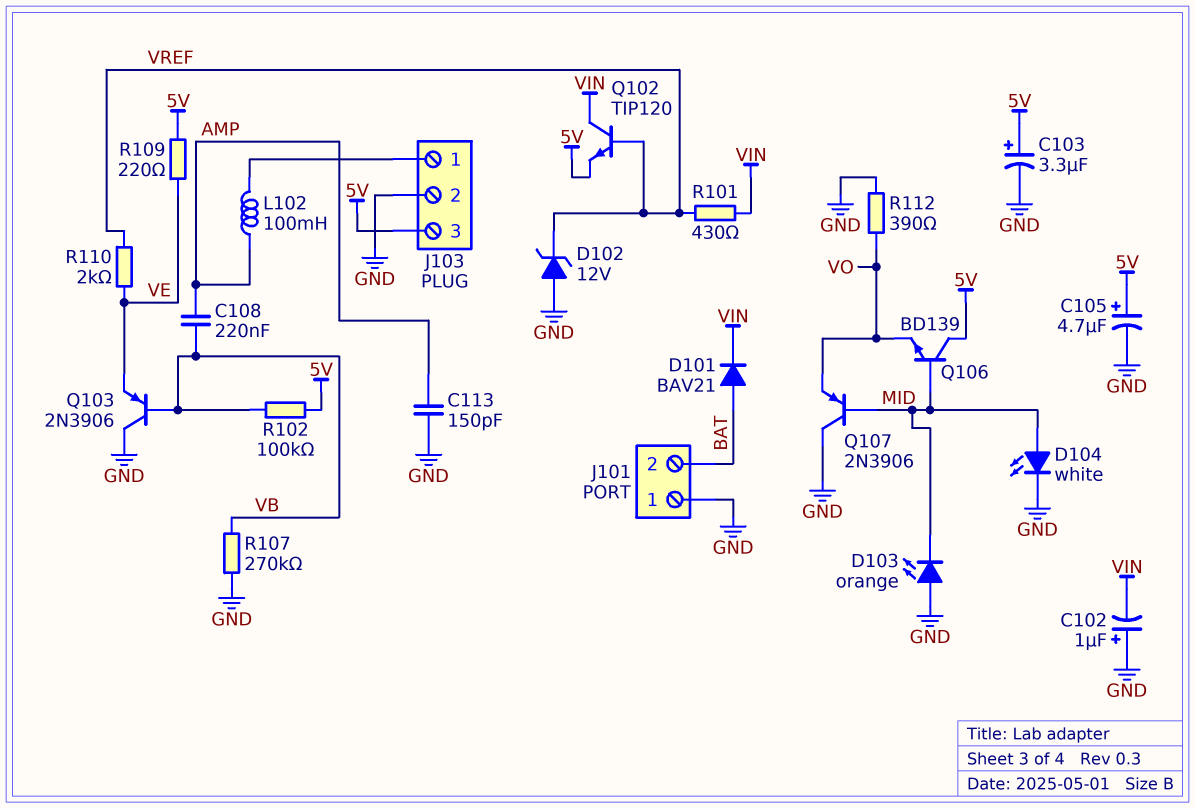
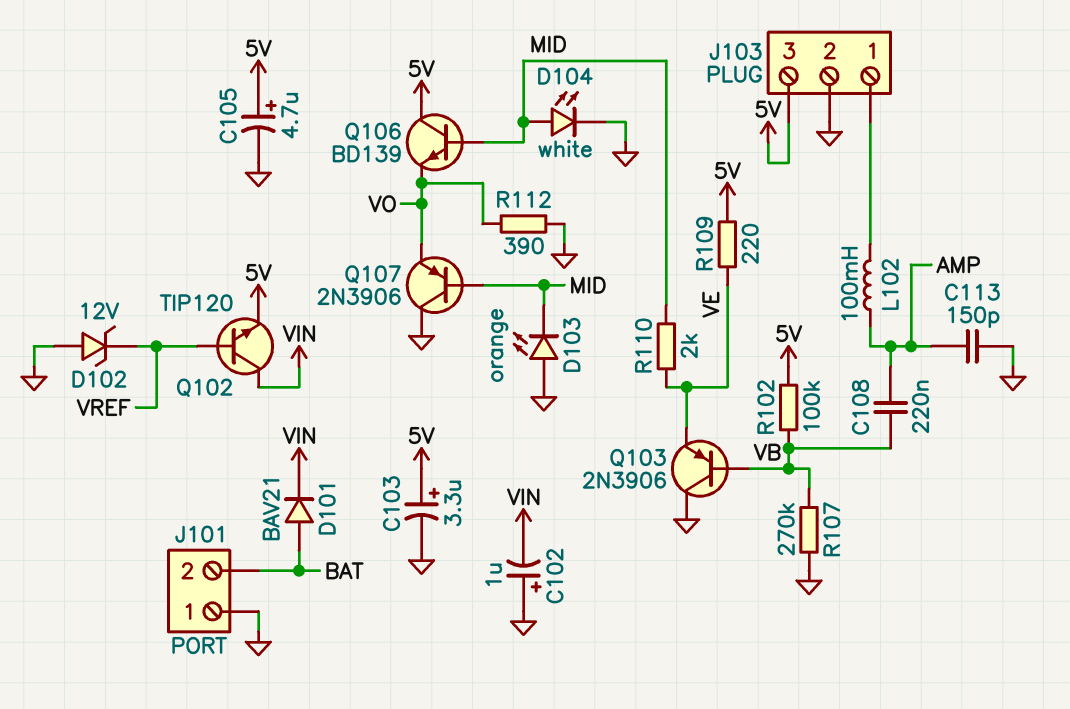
R101: 430 (VIN, VREF) -> none
R110: 2k (VE, VREF) -> 2k (MID, VE)

